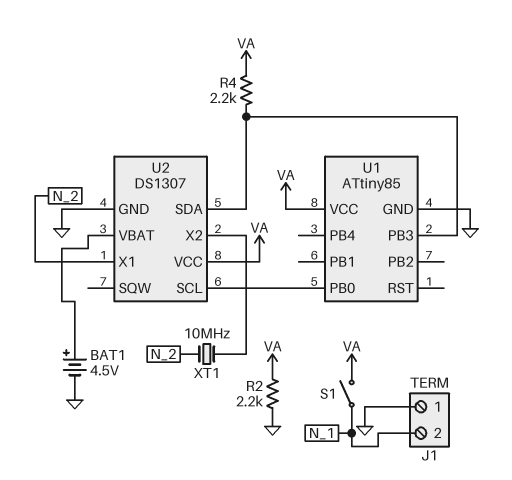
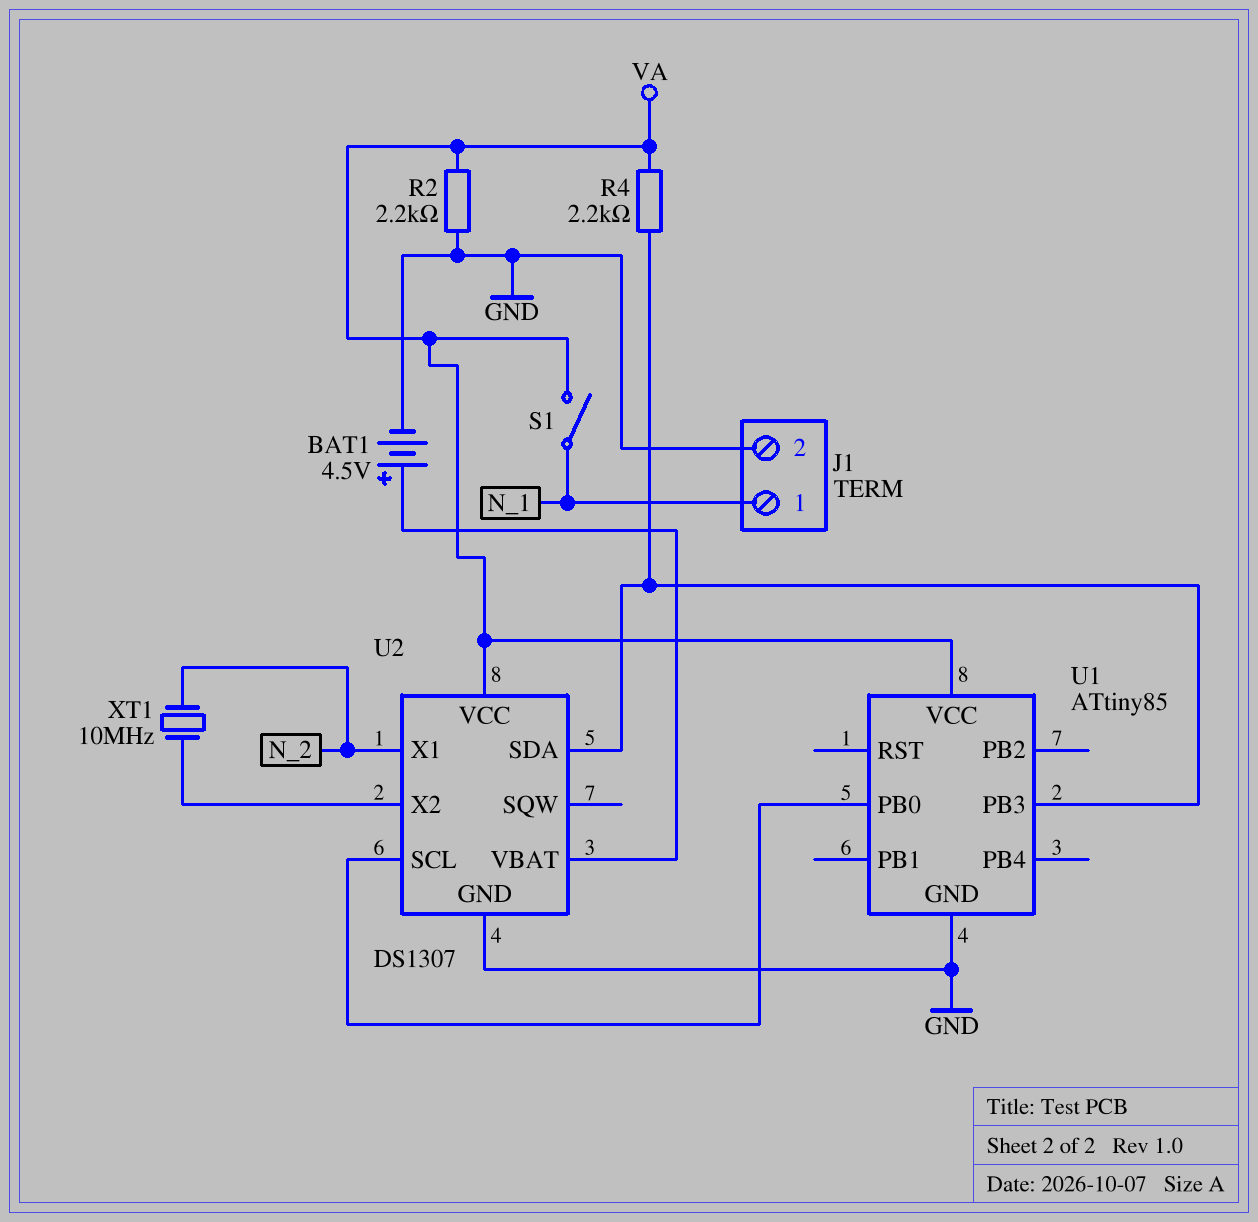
J1 pin 1: GND -> N_1
J1 pin 2: N_1 -> GND

